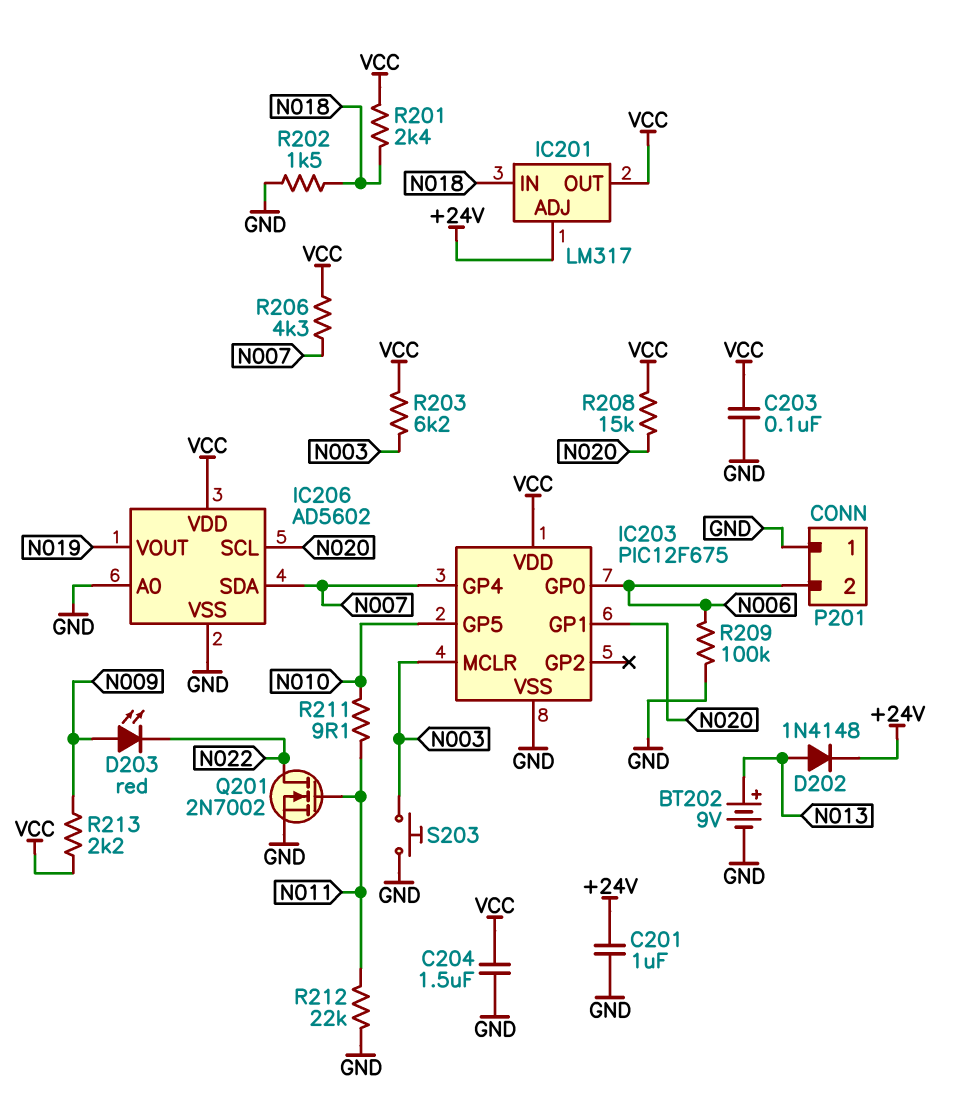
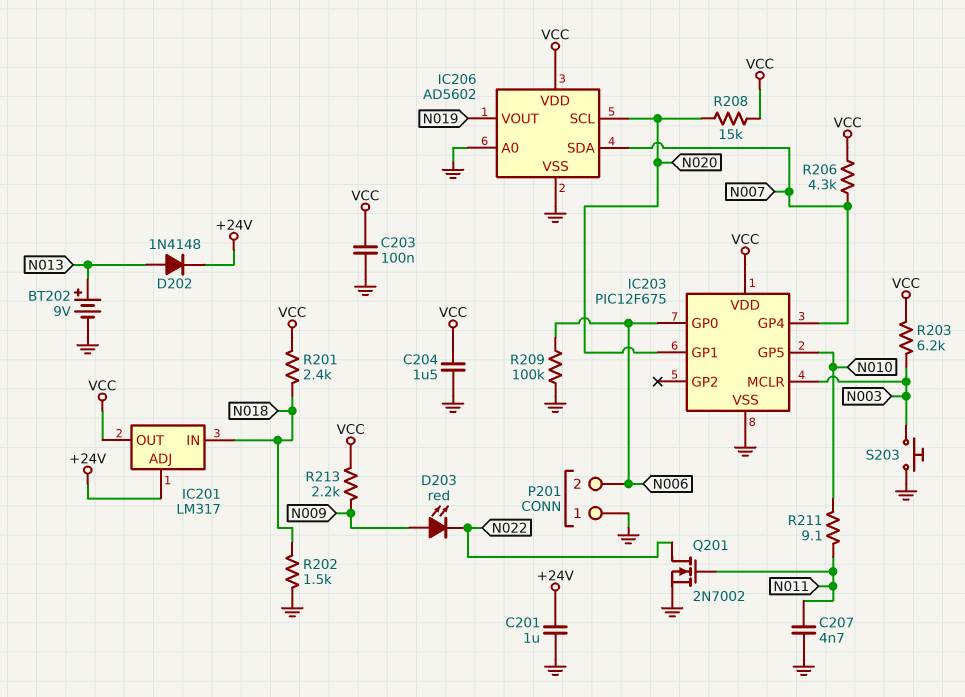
C207: none -> 4.7nF (GND, N011)
R212: 22k (GND, N011) -> none

